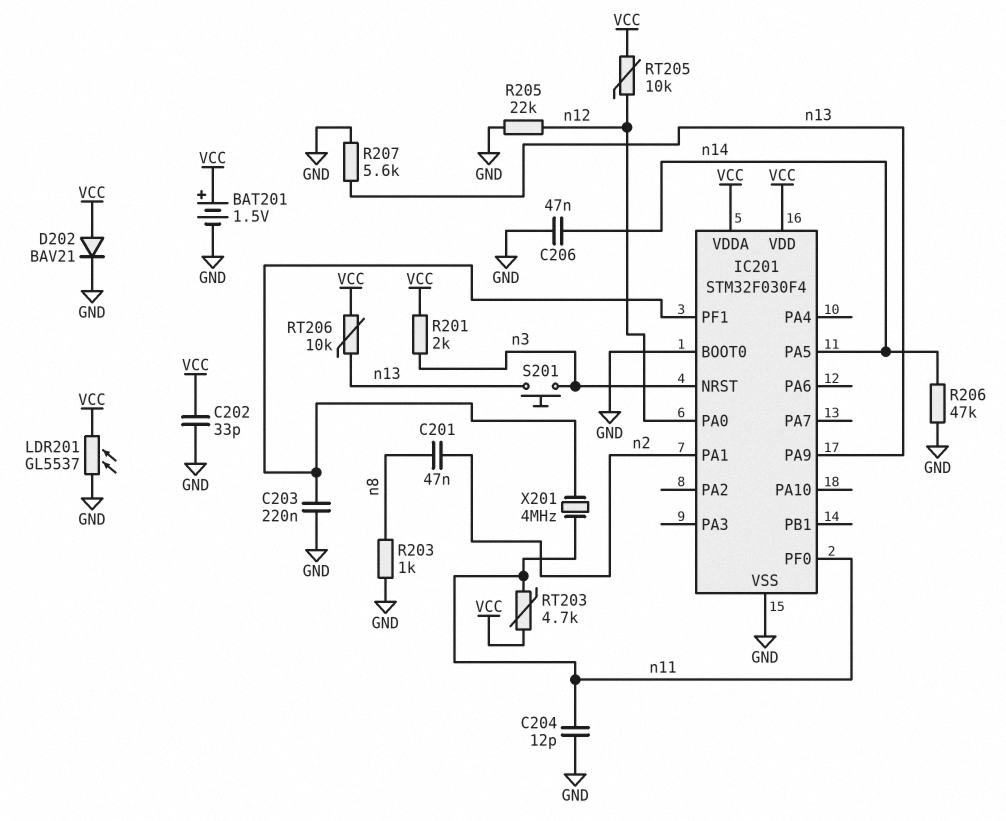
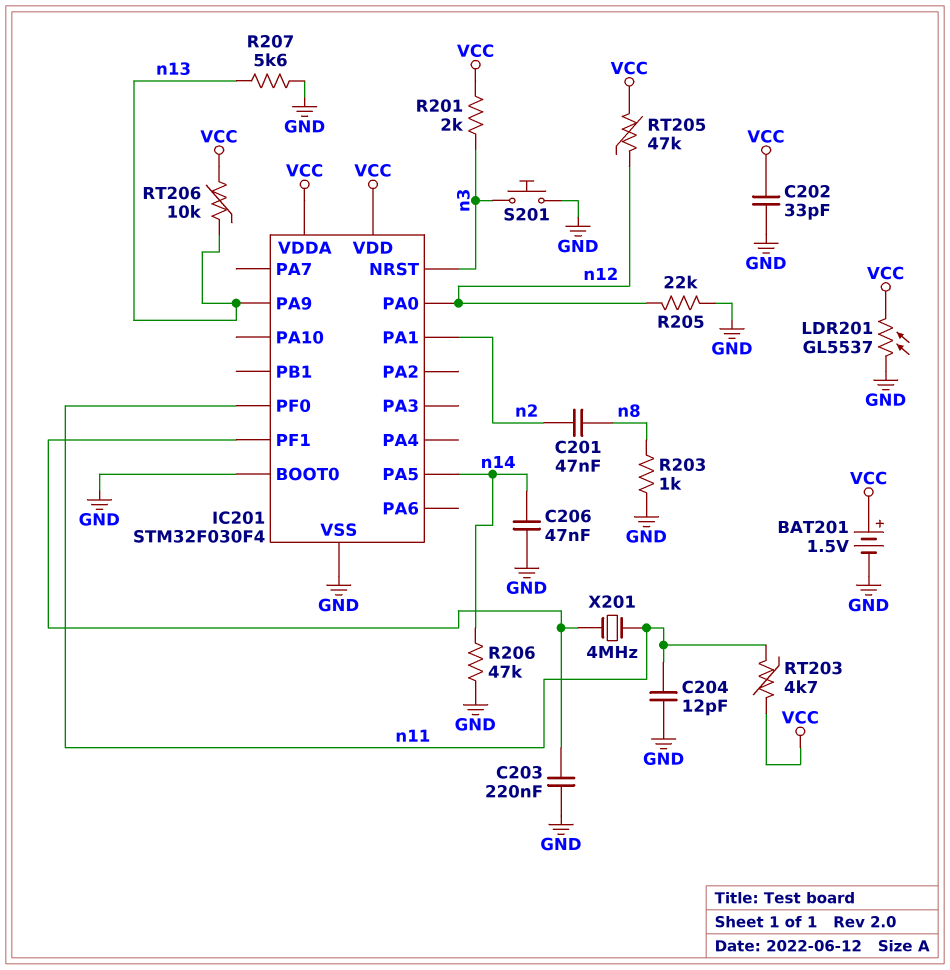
D202: diode BAV21 (A VCC, K GND) -> none
RT205: 10k (VCC, n12) -> 47k (VCC, n12)
S201: button (n3, n13) -> button (GND, n3)

